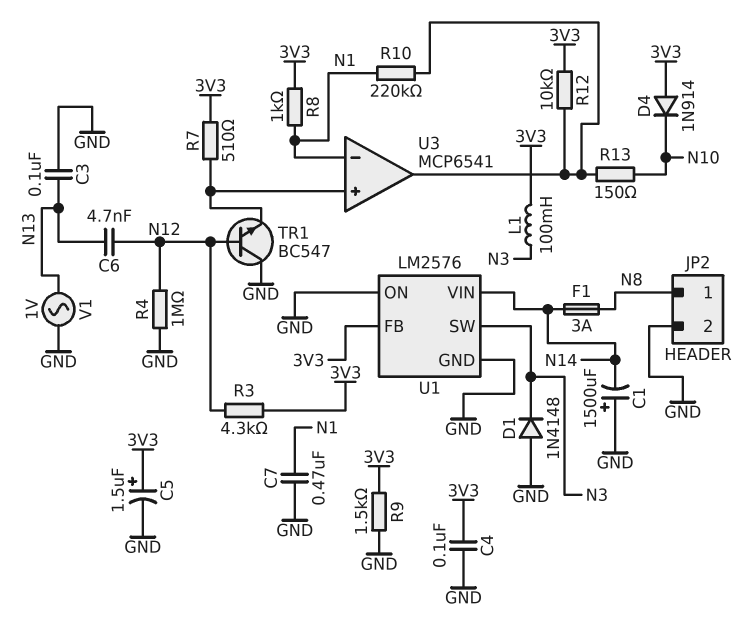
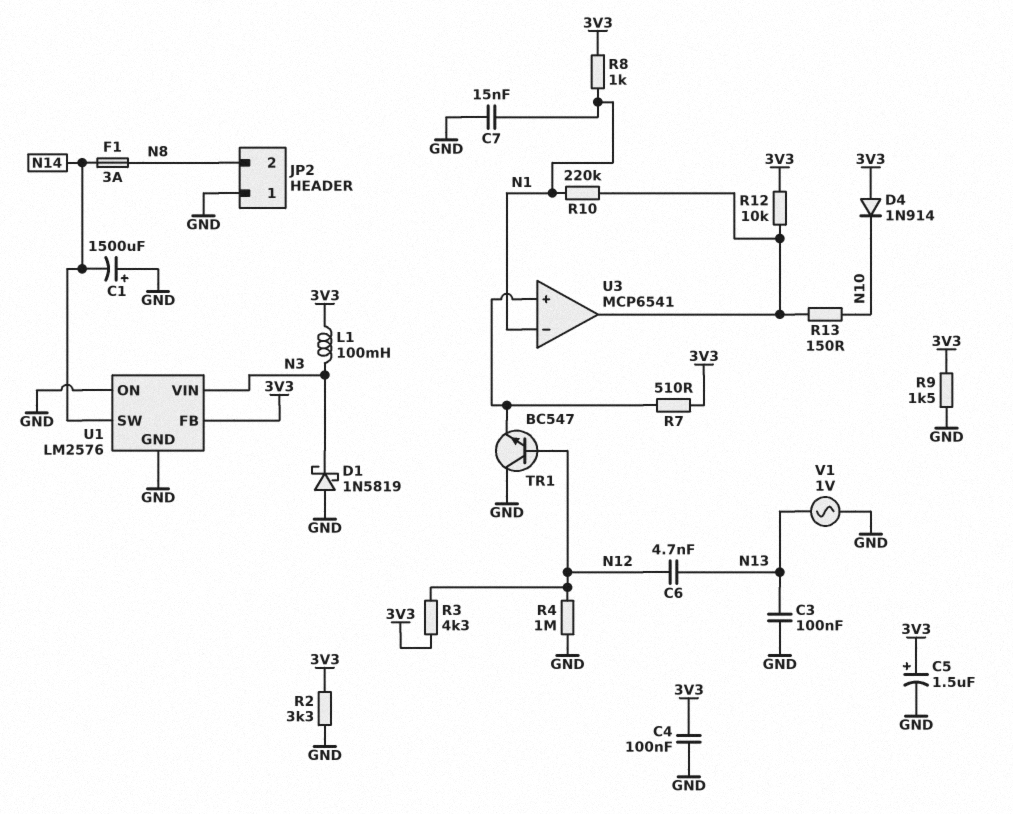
C7: 470nF (GND, N1) -> 15nF (GND, N1)
D1: diode 1N4148 (A GND, K N3) -> schottky 1N5819 (A GND, K N3)
JP2 pin 1: N8 -> GND
JP2 pin 2: GND -> N8
R2: none -> 3.3k (3V3, GND)
U1 pin SW: N3 -> N14
U1 pin VIN: N14 -> N3

